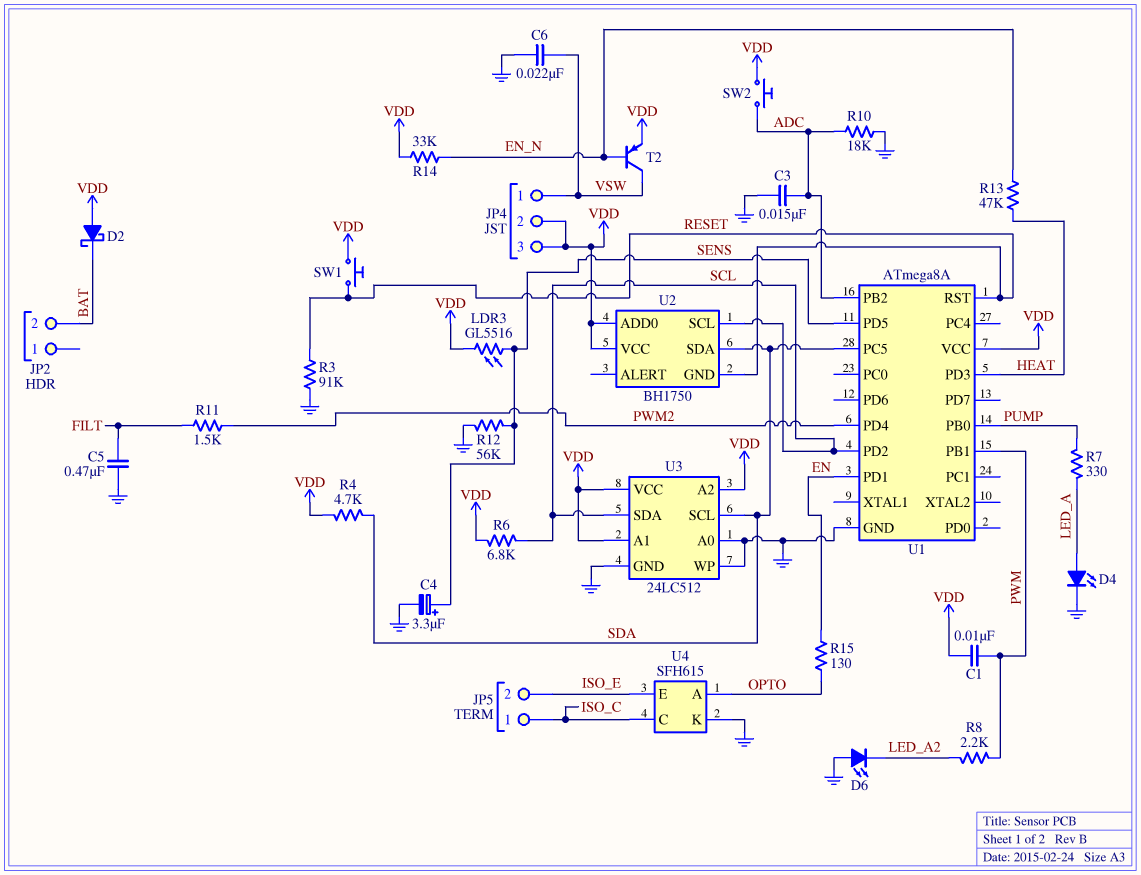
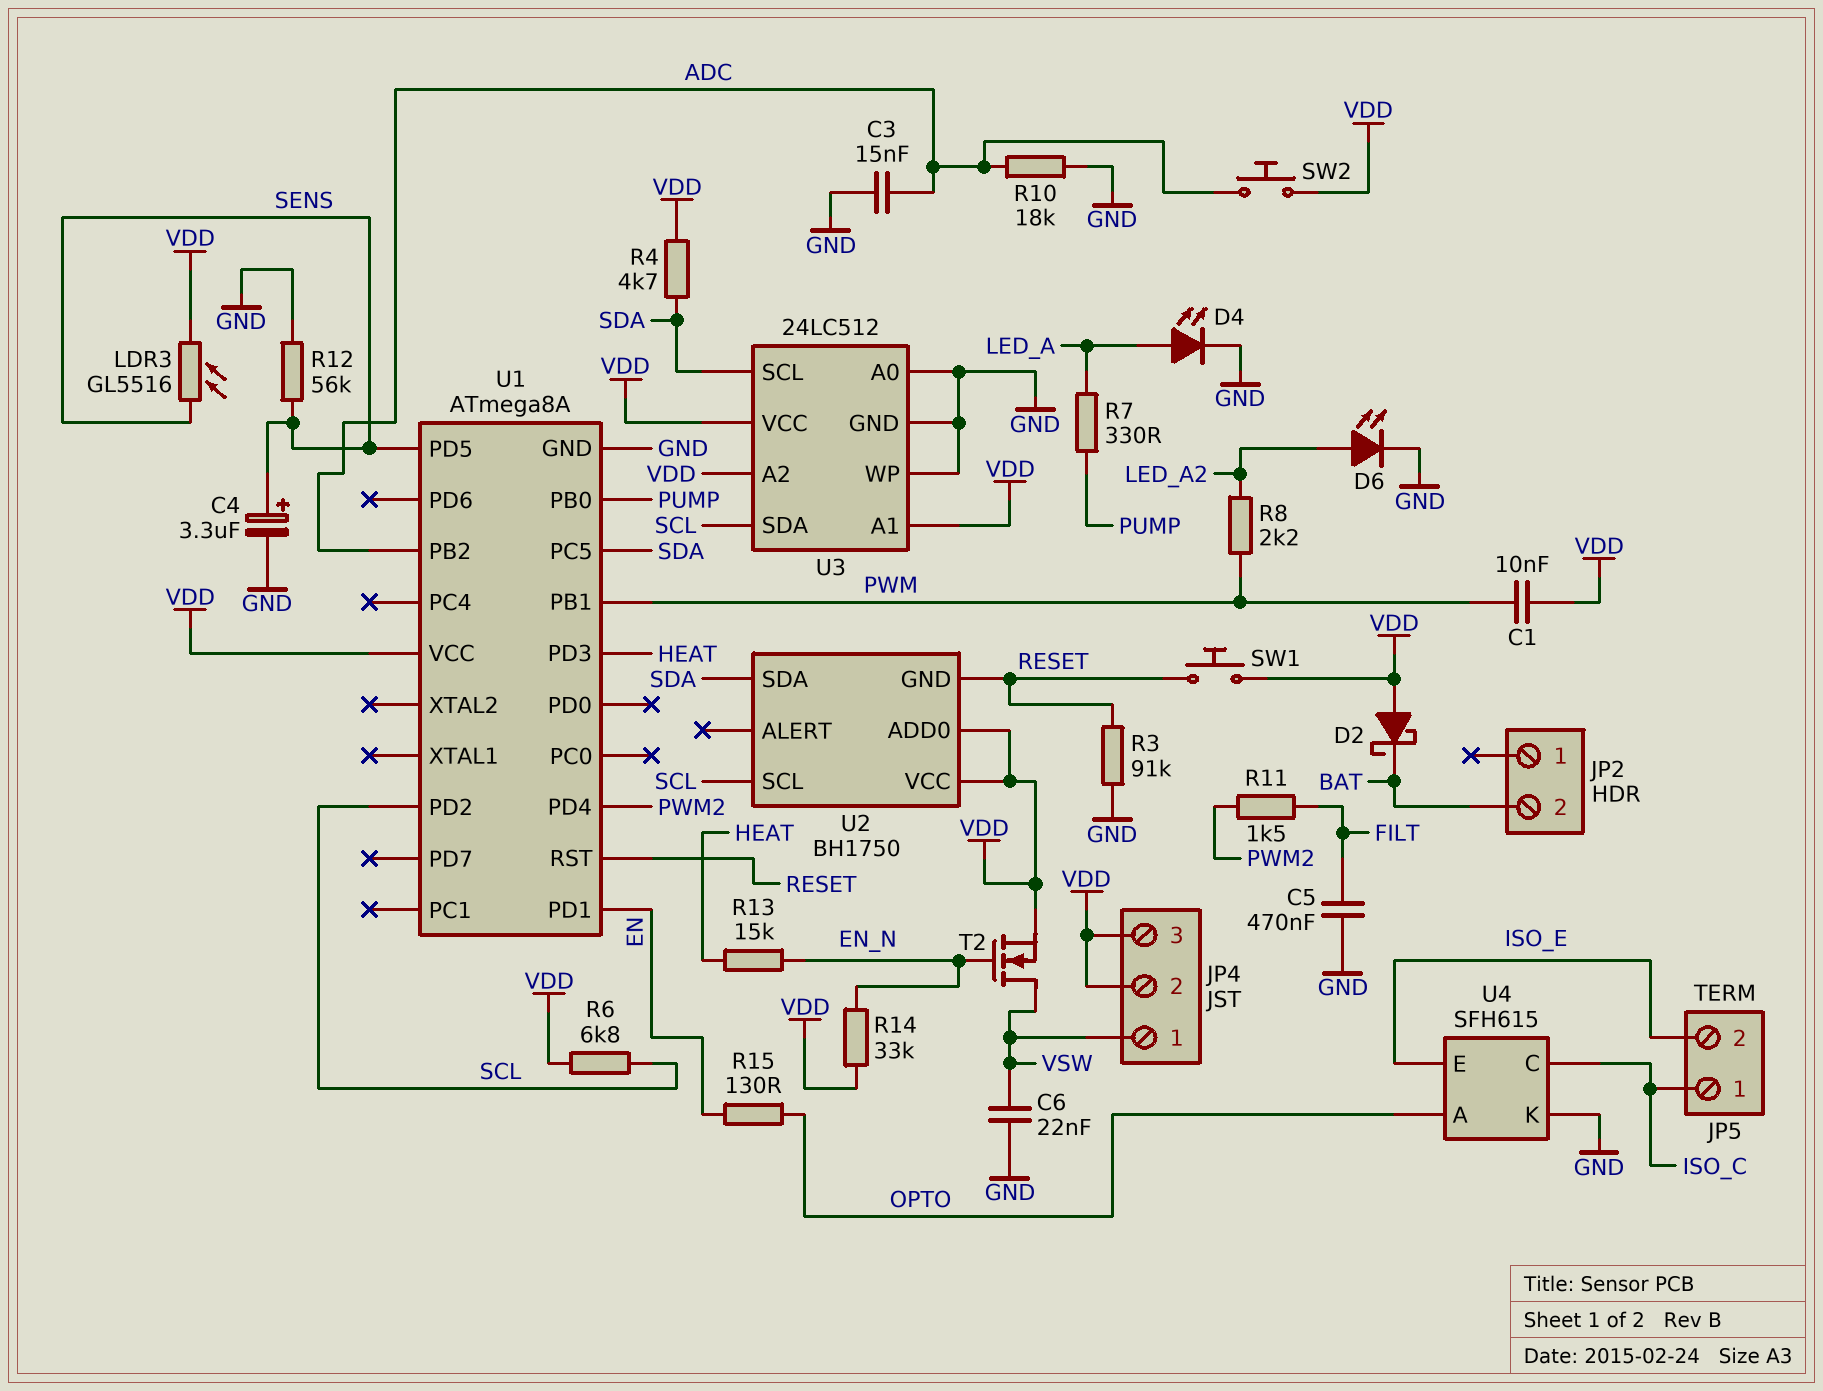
D6: LED (A GND, K LED_A2) -> LED (A LED_A2, K GND)
R13: 47k (EN_N, HEAT) -> 15k (EN_N, HEAT)
T2: PNP (B EN_N, C VSW, E VDD) -> NMOS (G EN_N, D VSW, S VDD)

